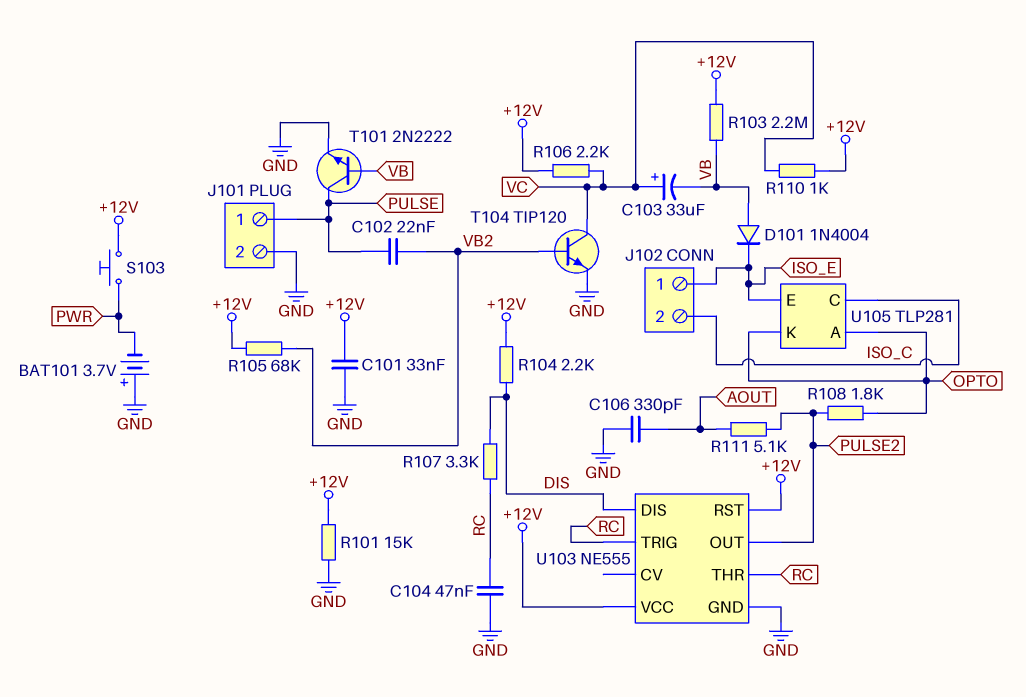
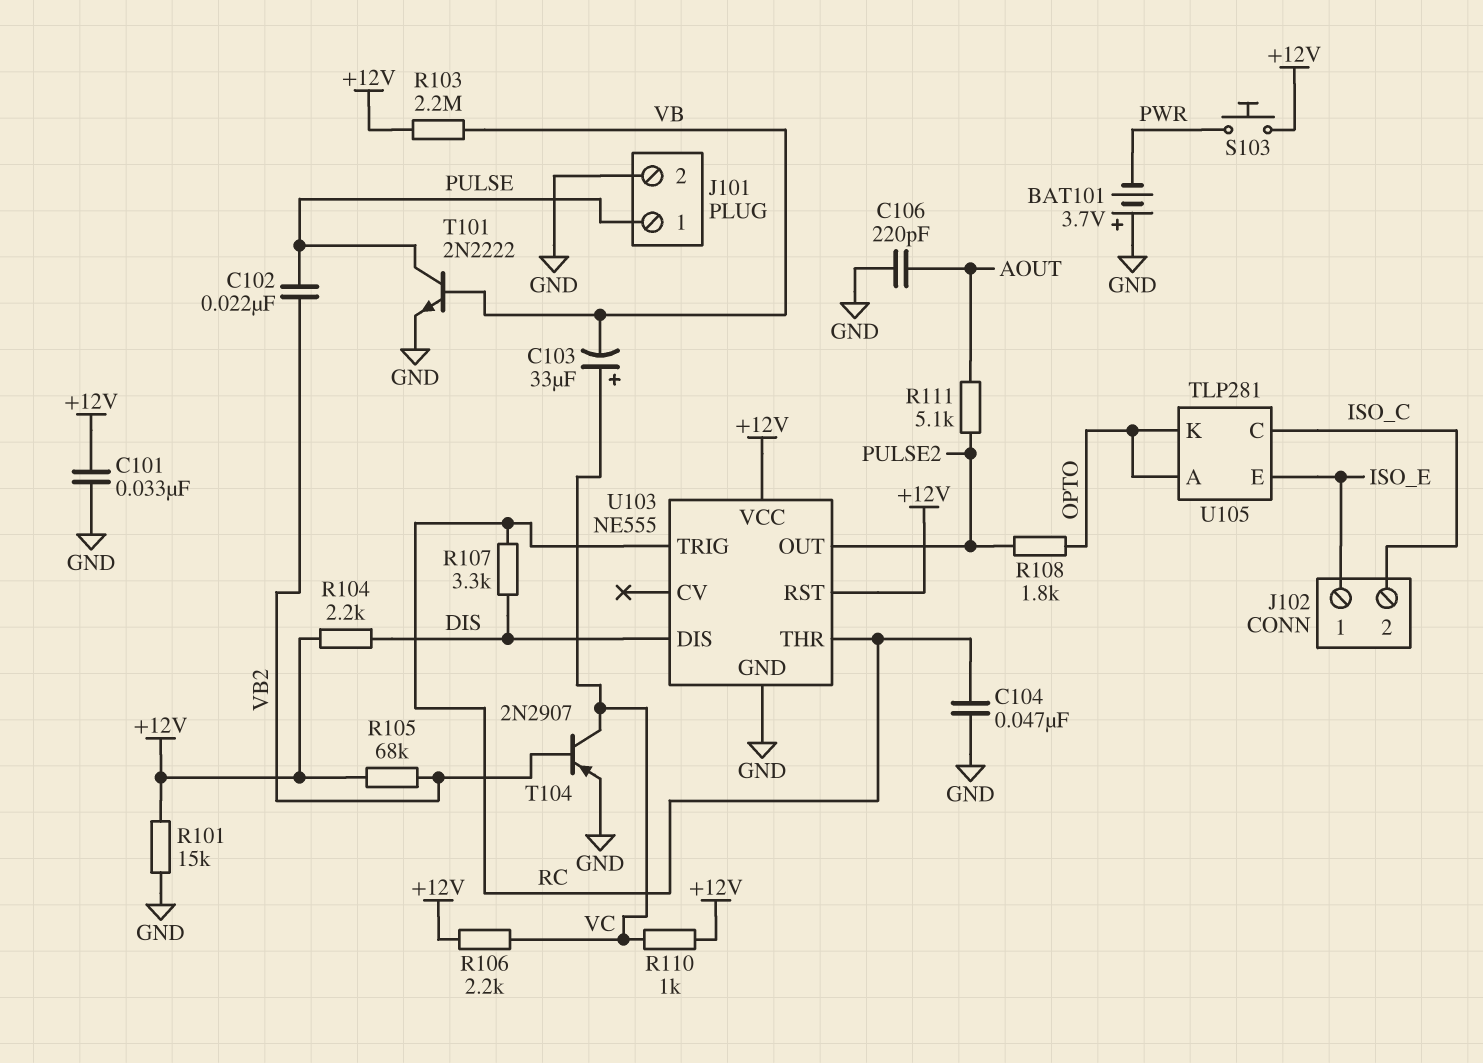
C106: 330pF (AOUT, GND) -> 220pF (AOUT, GND)
D101: diode 1N4004 (A VB, K ISO_E) -> none
T104: NPN TIP120 (B VB2, C VC, E GND) -> PNP 2N2907 (B VB2, C VC, E GND)

